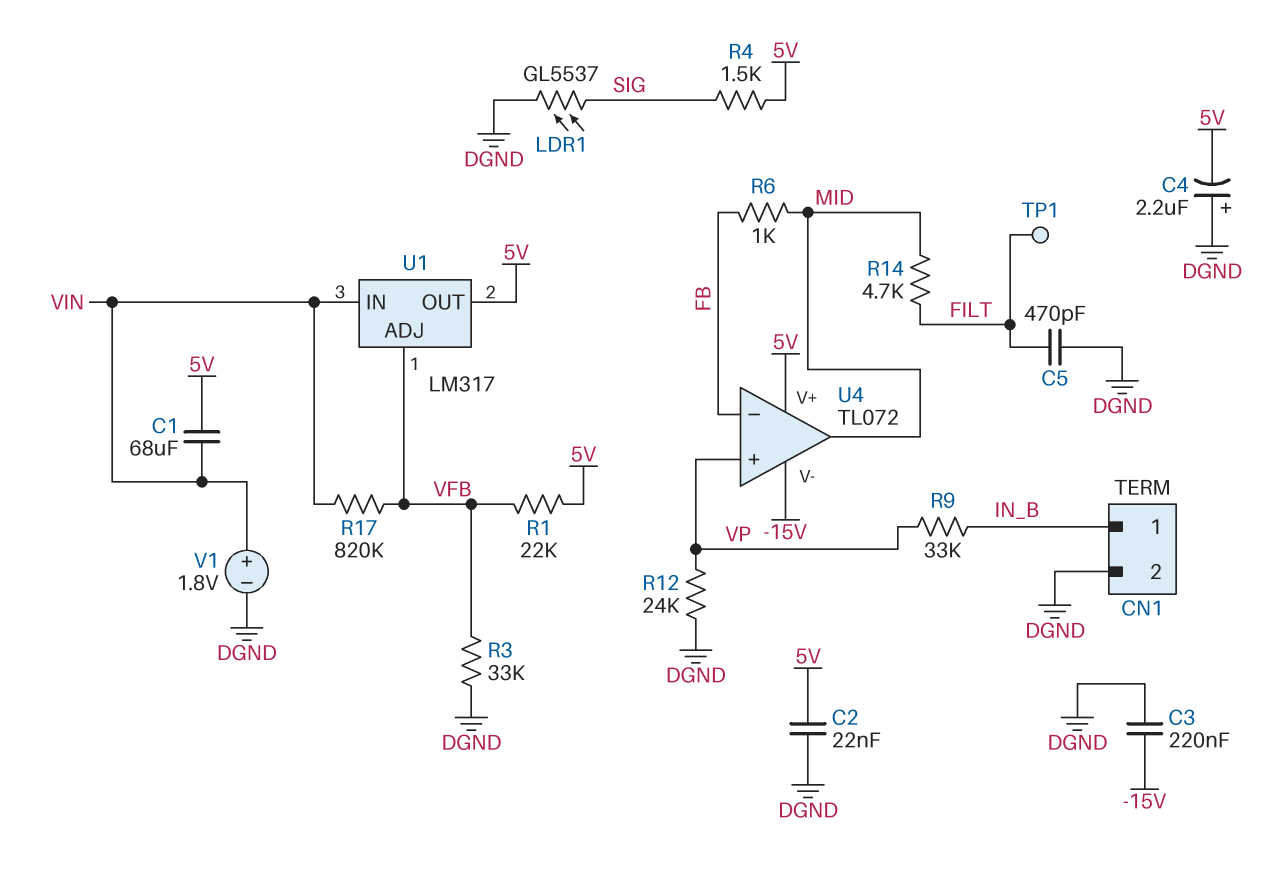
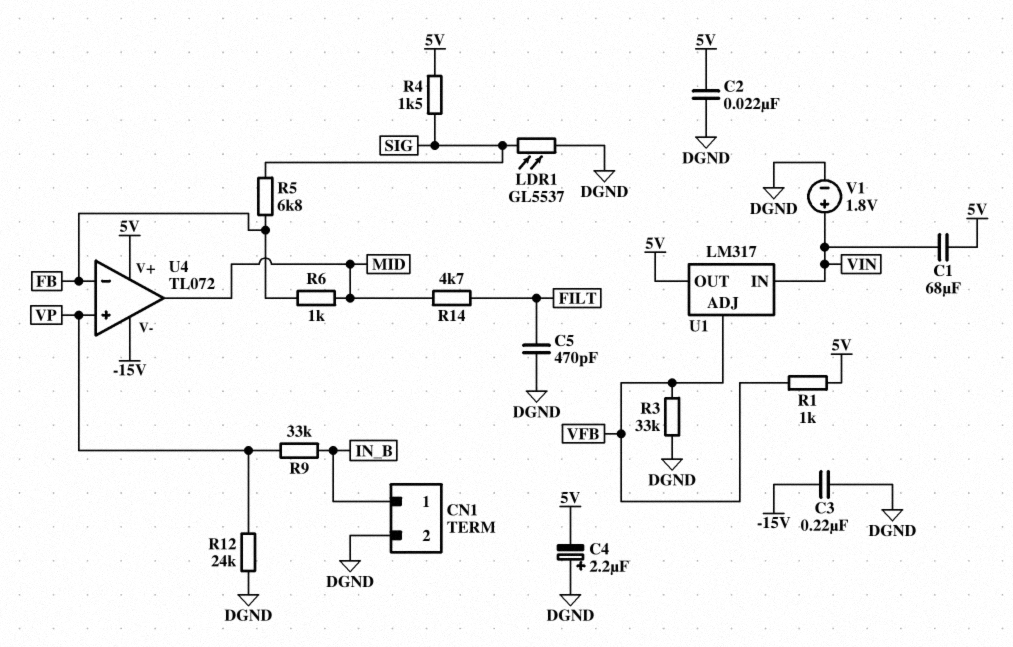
R1: 22k (5V, VFB) -> 1k (5V, VFB)
R5: none -> 6.8k (FB, SIG)
R17: 820k (VFB, VIN) -> none
TP1: test point (FILT) -> none

